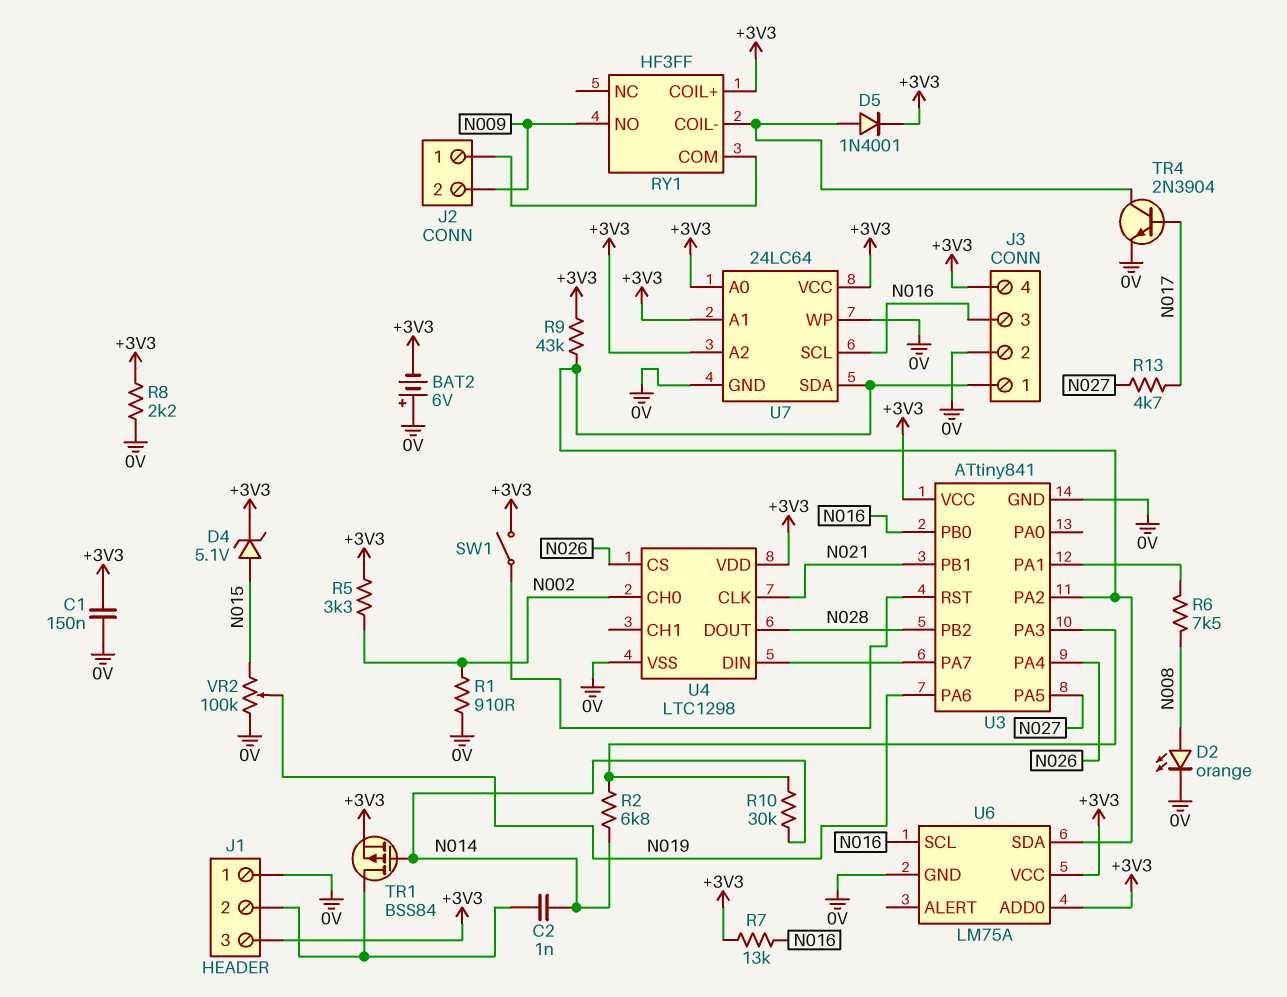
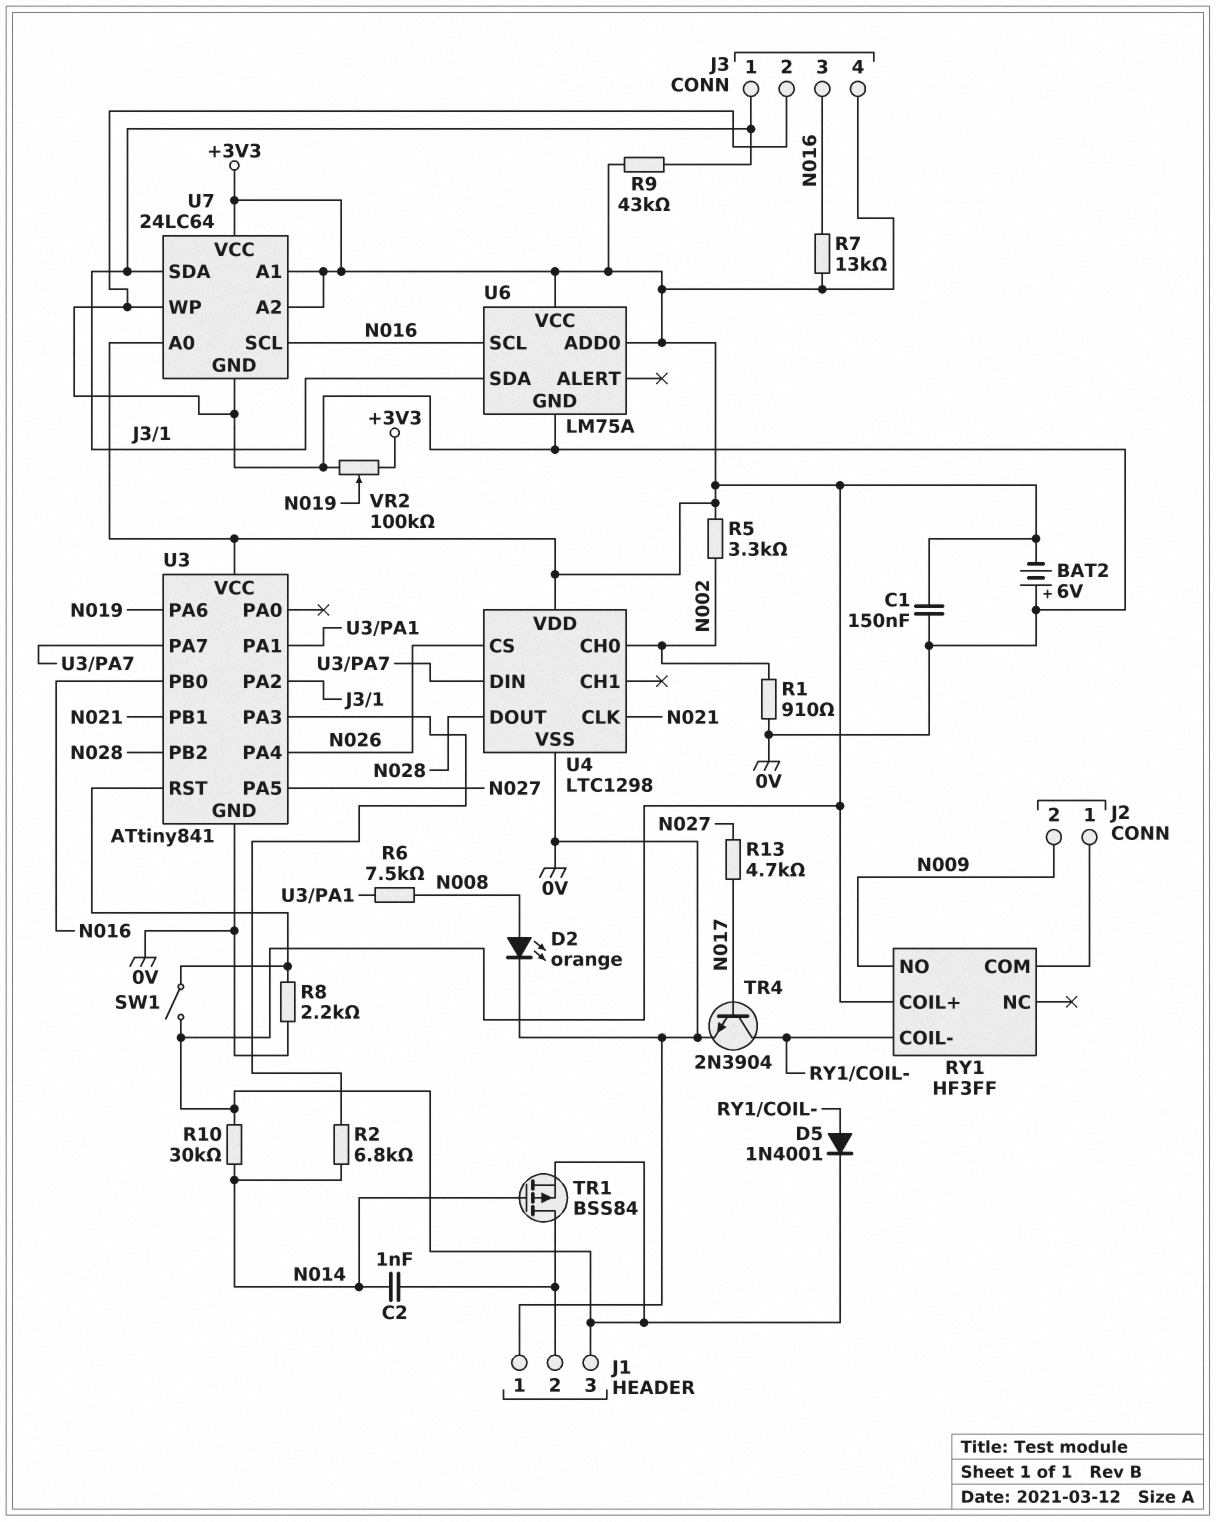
D4: zener 5.1V (A N015, K +3V3) -> none
R8: 2.2k (+3V3, 0V) -> 2.2k (0V, U3/RST)
R10: 30k (N014, U3/PA3) -> 30k (+3V3, N014)
VR2: 100k (0V, N015, wiper N019) -> 100k (+3V3, 0V, wiper N019)

